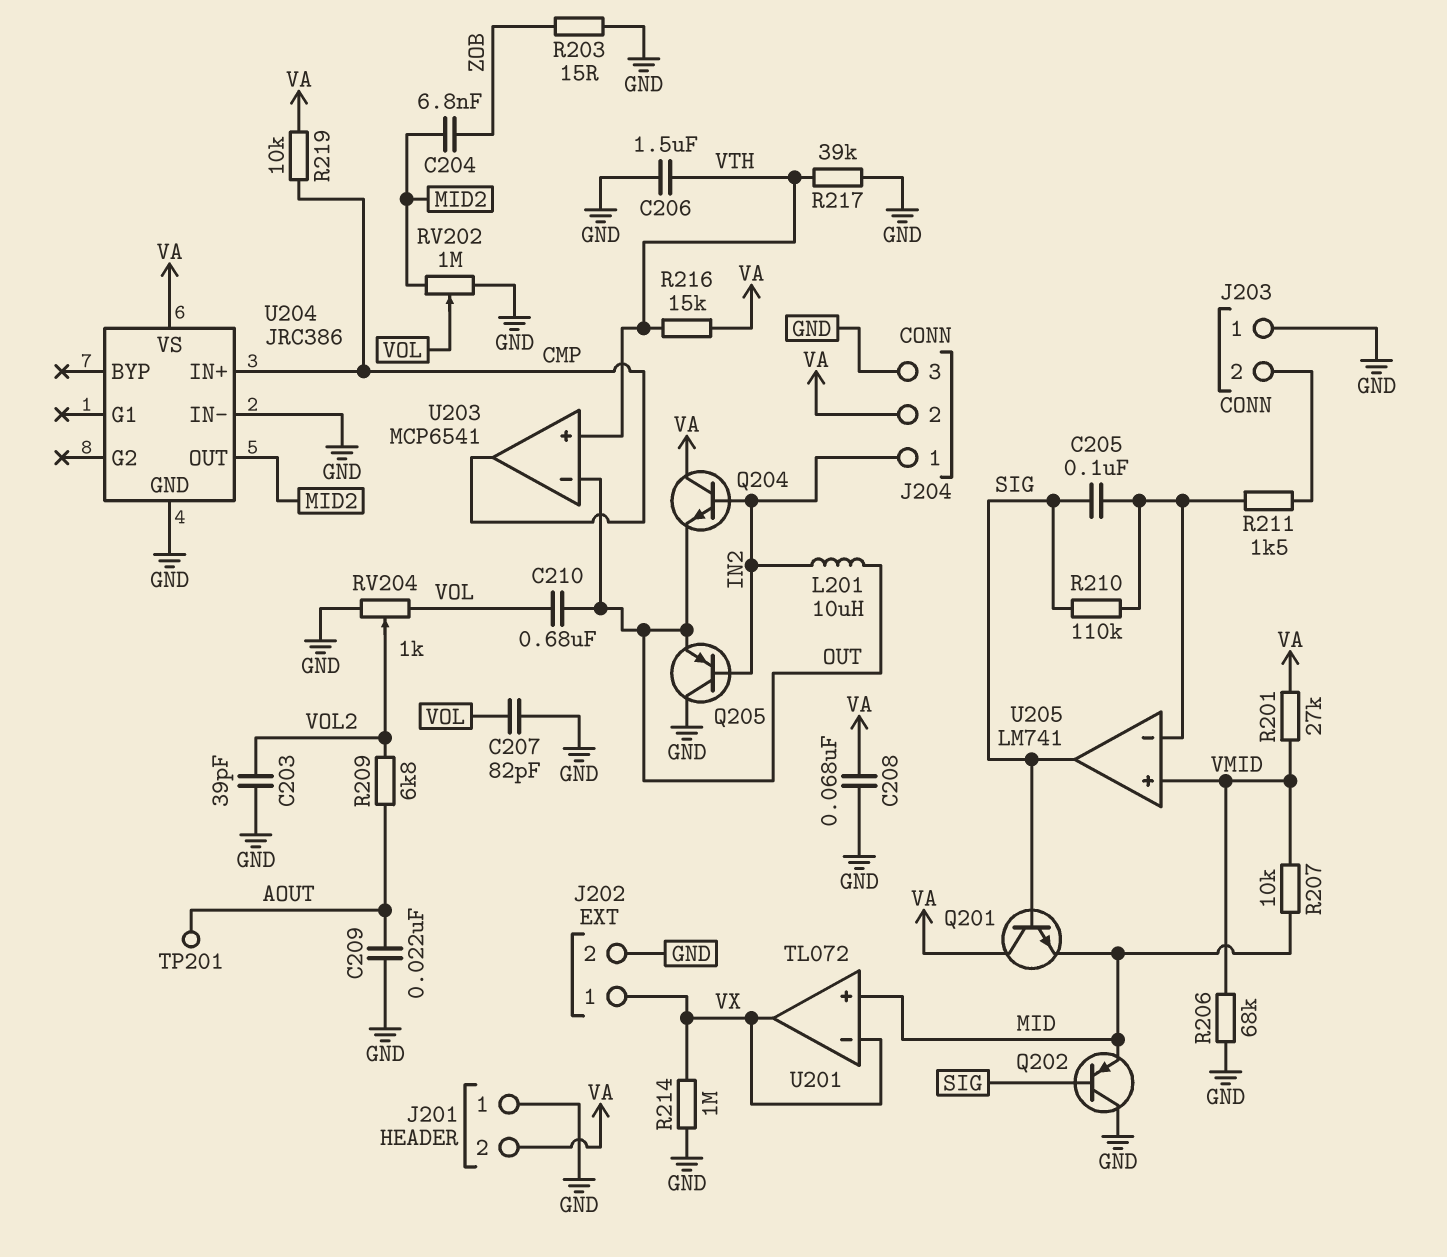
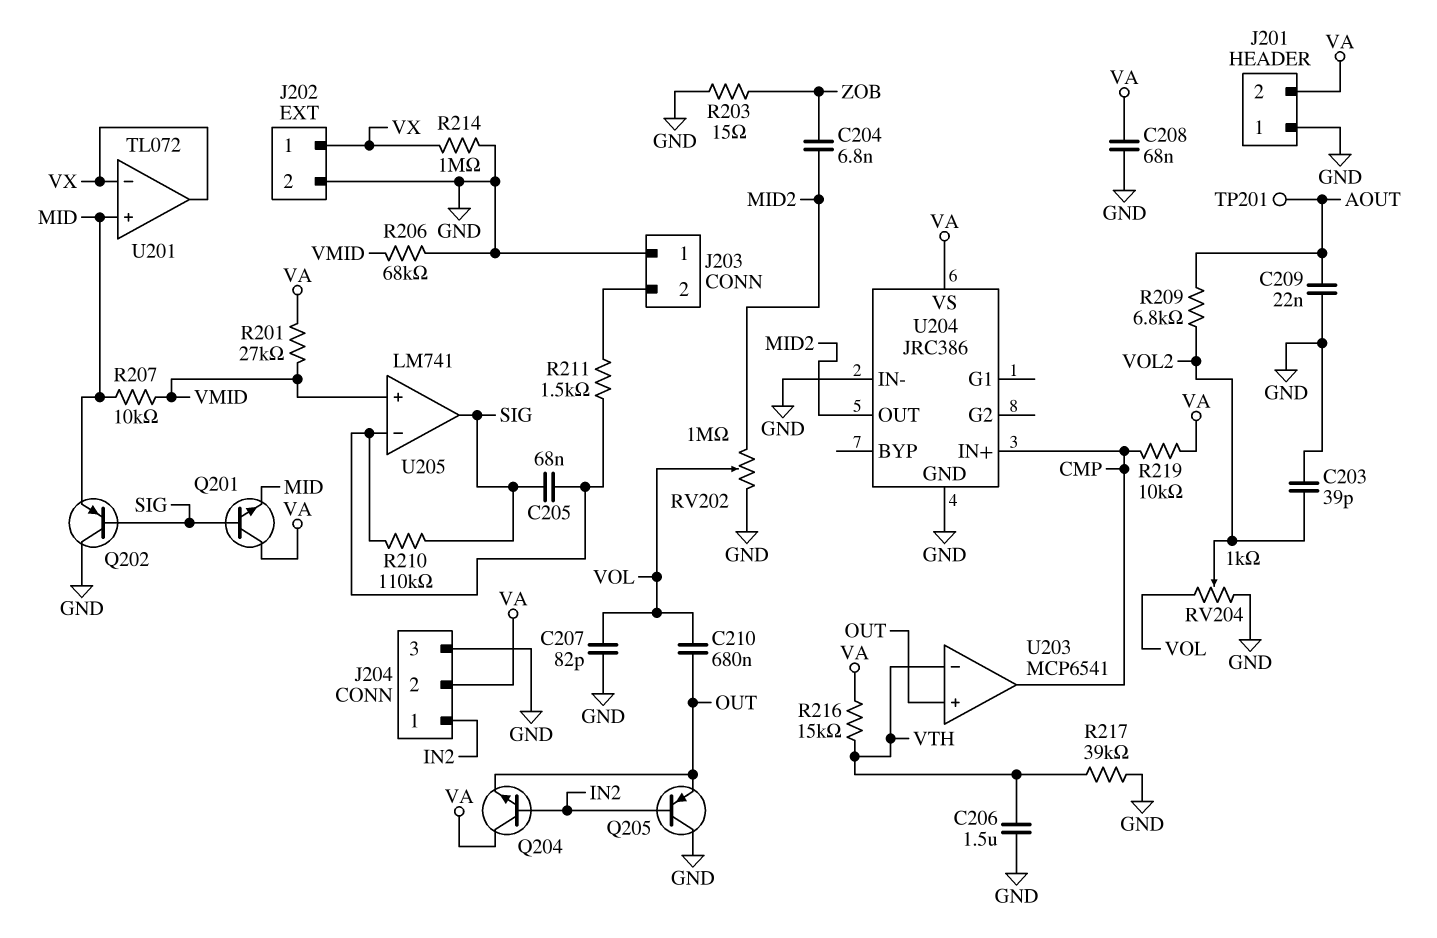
C205: 100nF (SIG, U205/in-) -> 68nF (SIG, U205/in-)
L201: 10uH (IN2, OUT) -> none
U203 pin in+: VTH -> OUT
U203 pin in-: OUT -> VTH

